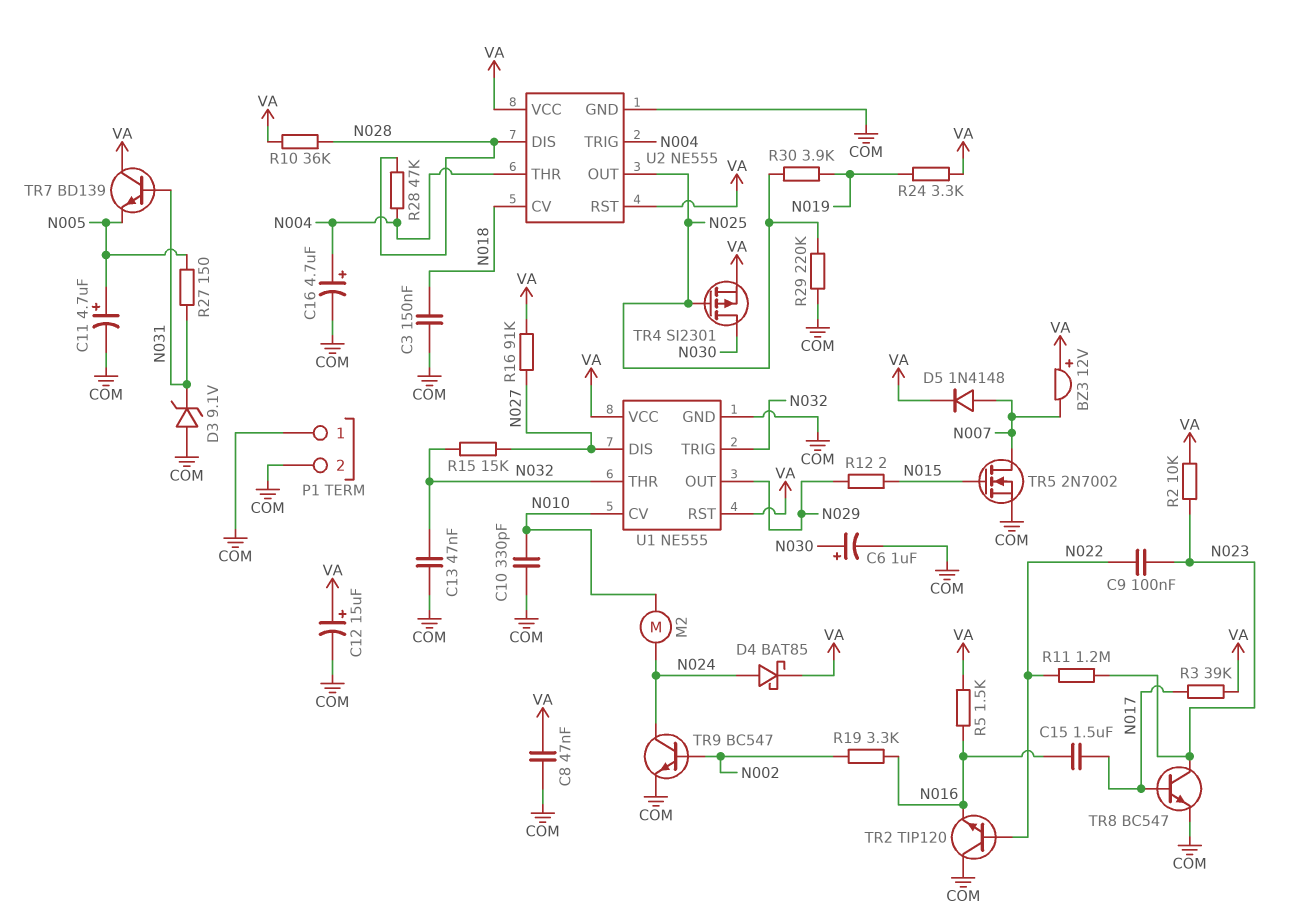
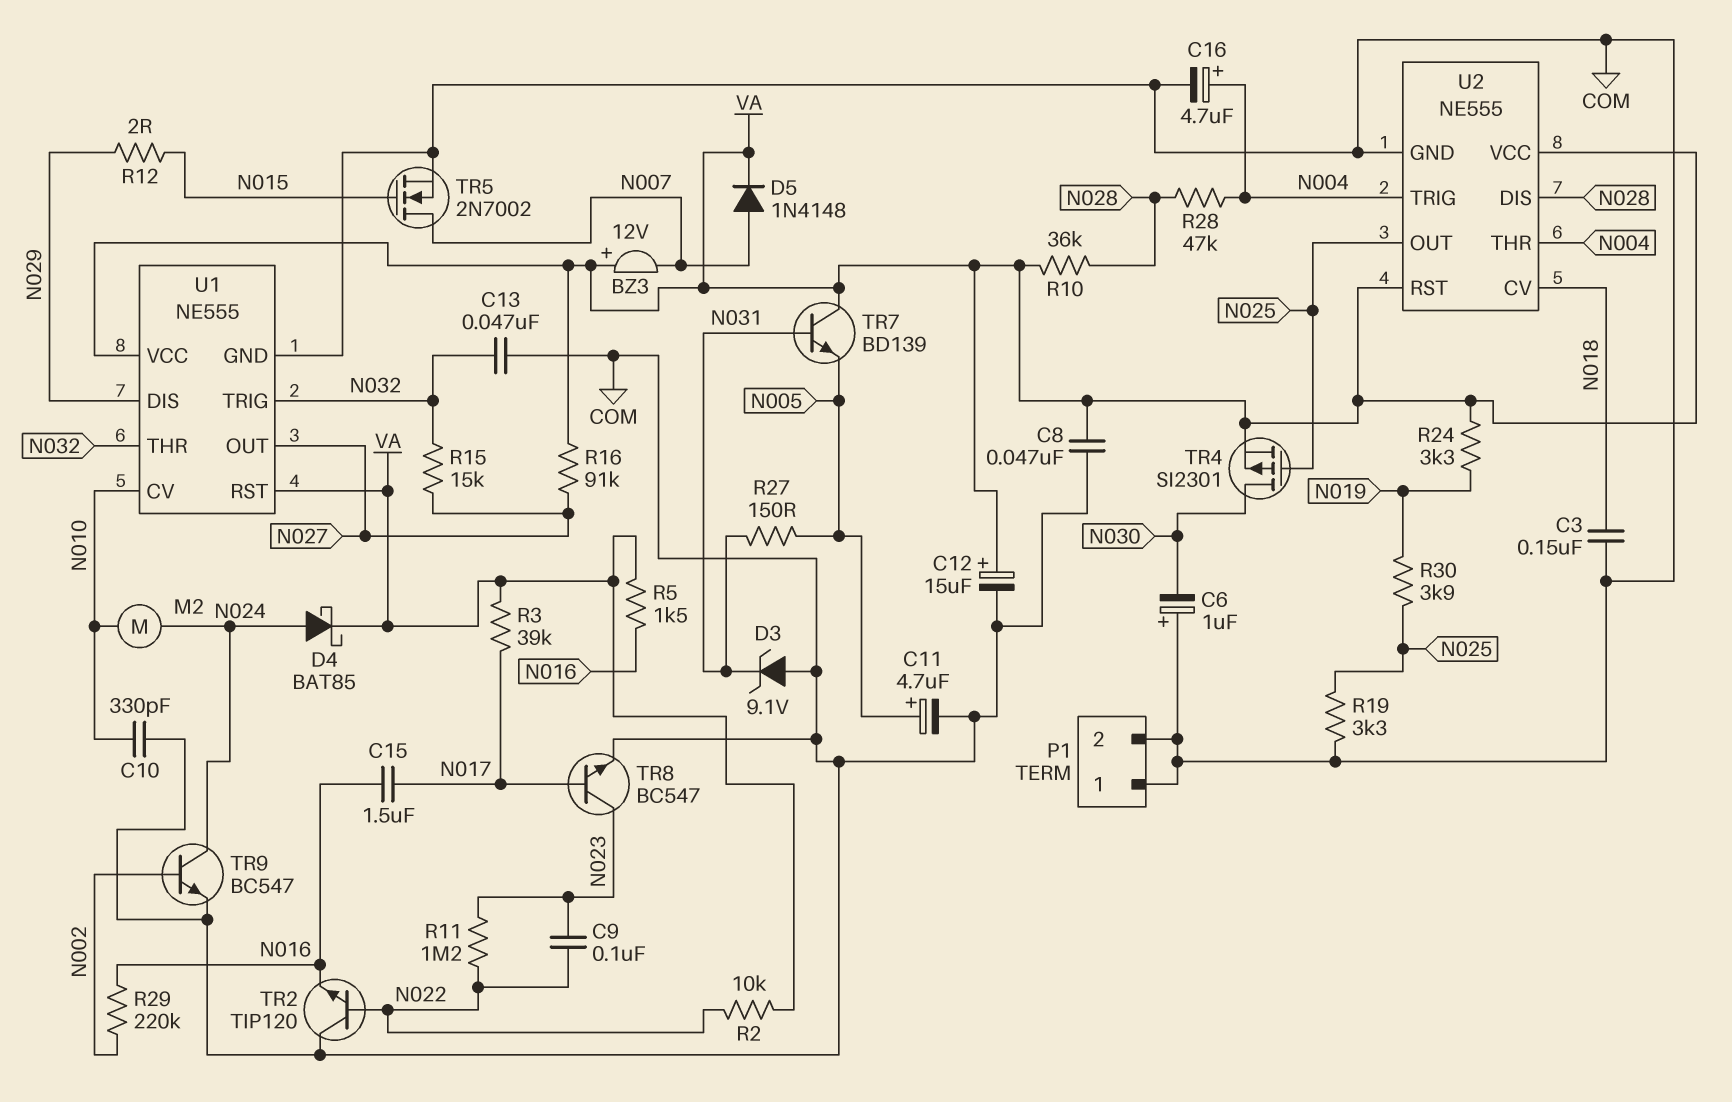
C6: 1uF (plus N030, minus COM) -> 1uF (plus COM, minus N030)
R2: 10k (N023, VA) -> 10k (N022, VA)
R19: 3.3k (N002, N016) -> 3.3k (COM, N025)
R29: 220k (COM, N025) -> 220k (N002, N016)
U1 pin DIS: N027 -> N029
U1 pin OUT: N029 -> N027

